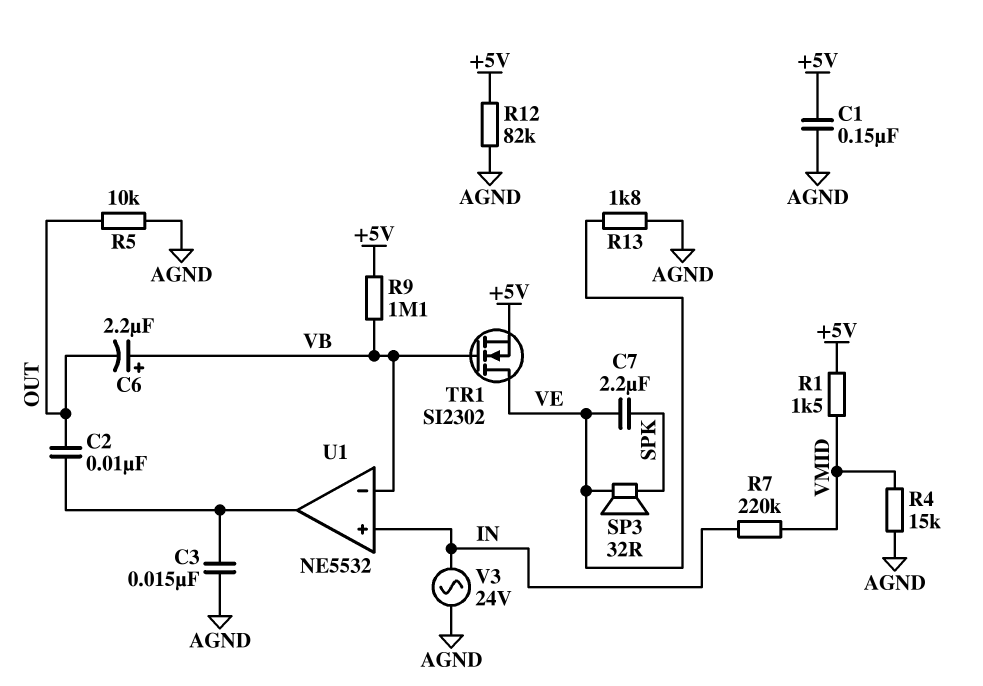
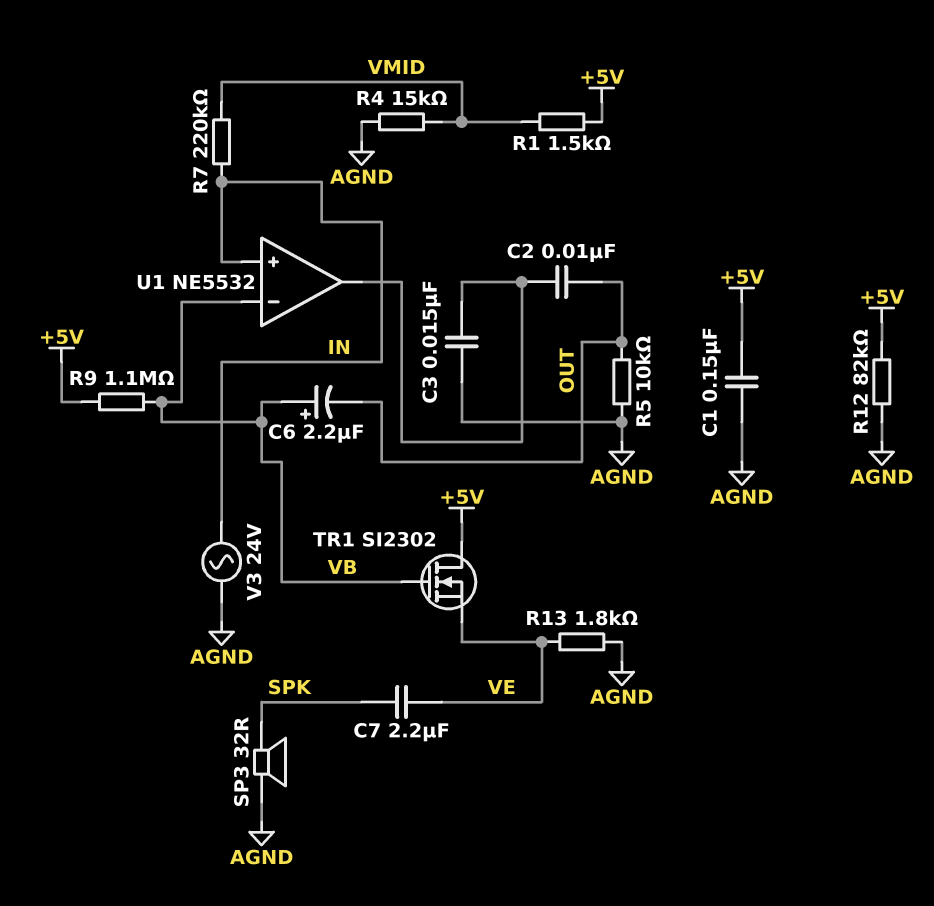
SP3: speaker 32R (SPK, VE) -> speaker 32R (AGND, SPK)
TR1: NMOS SI2302 (G VB, D VE, S +5V) -> NMOS SI2302 (G VB, D +5V, S VE)

